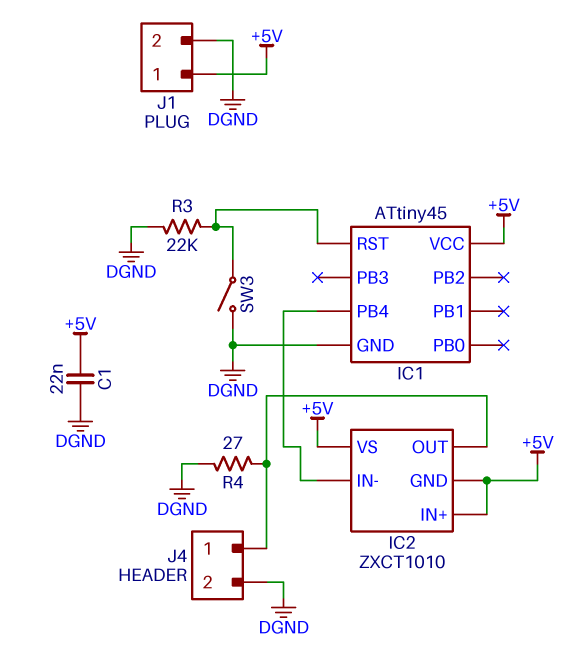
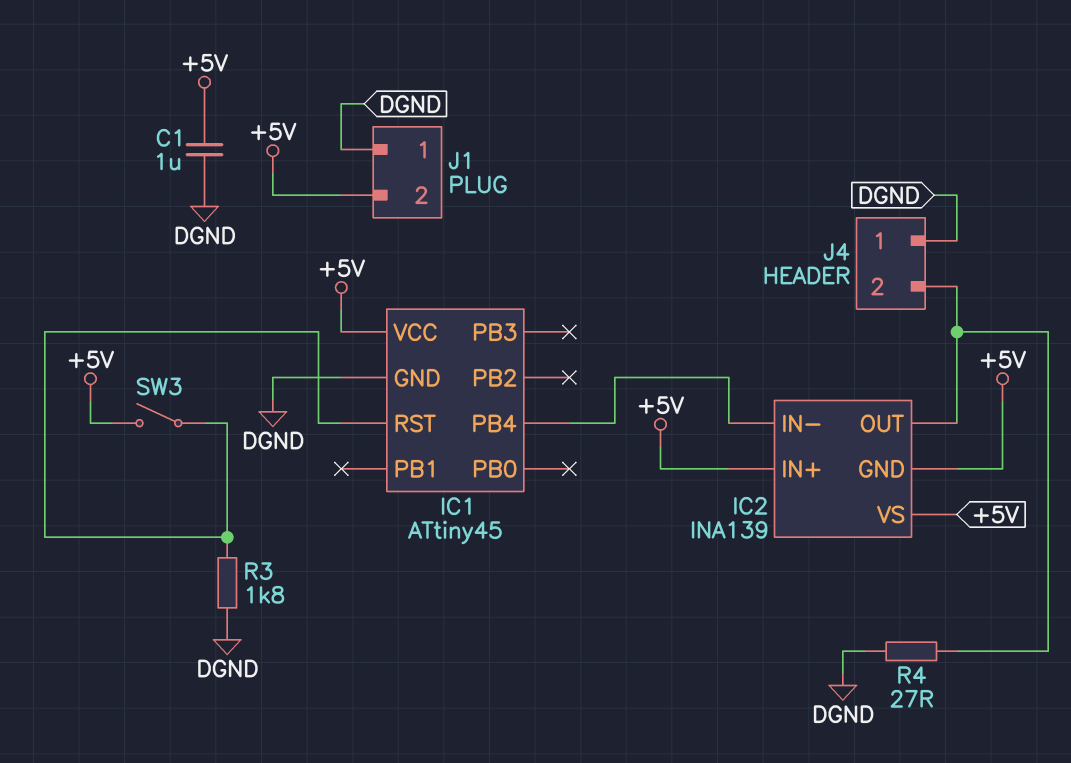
C1: 22nF (+5V, DGND) -> 1uF (+5V, DGND)
IC2: ZXCT1010 -> INA139
J1 pin 1: +5V -> DGND
J1 pin 2: DGND -> +5V
J4 pin 1: IC2/OUT -> DGND
J4 pin 2: DGND -> IC2/OUT
R3: 22k (DGND, IC1/RST) -> 1.8k (DGND, IC1/RST)
SW3: switch (DGND, IC1/RST) -> switch (+5V, IC1/RST)

